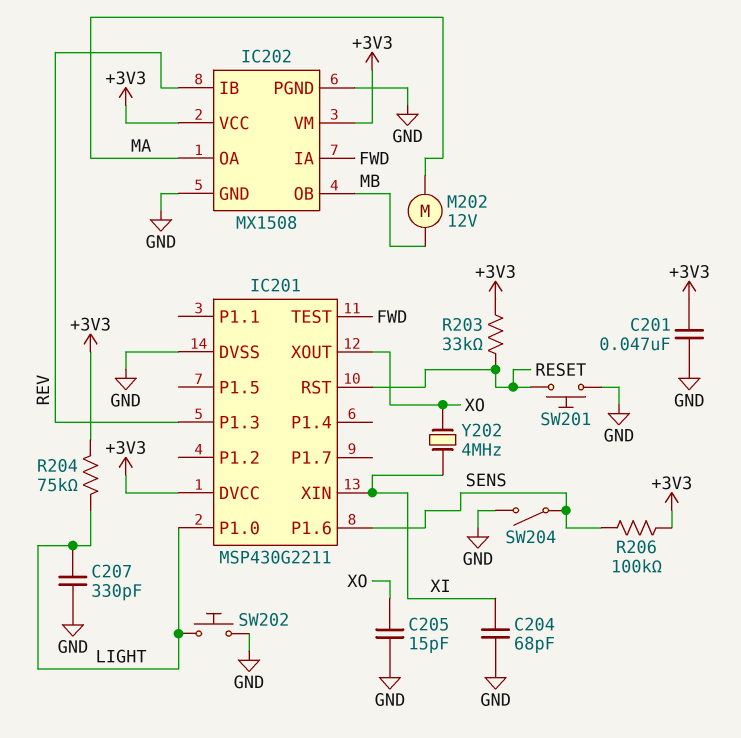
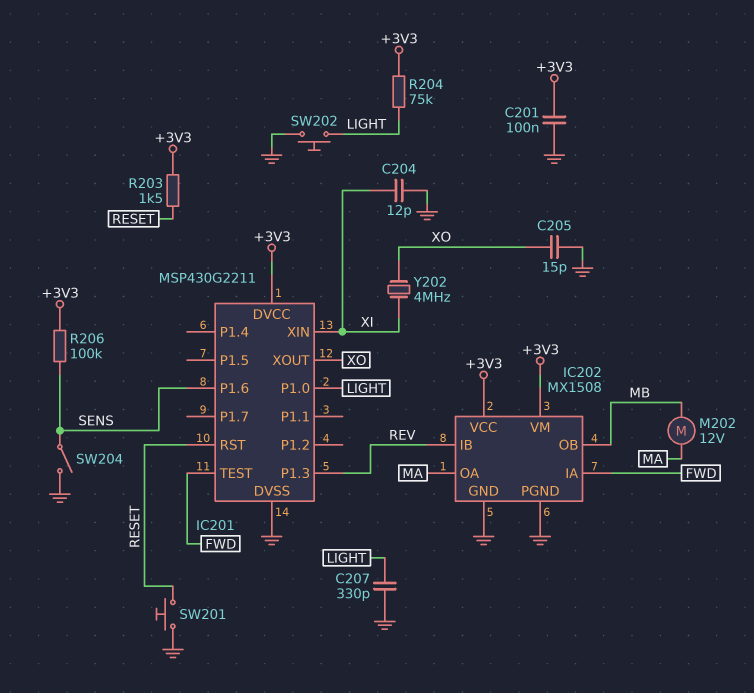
C201: 47nF (+3V3, GND) -> 100nF (+3V3, GND)
C204: 68pF (GND, XI) -> 12pF (GND, XI)
R203: 33k (+3V3, RESET) -> 1.5k (+3V3, RESET)

